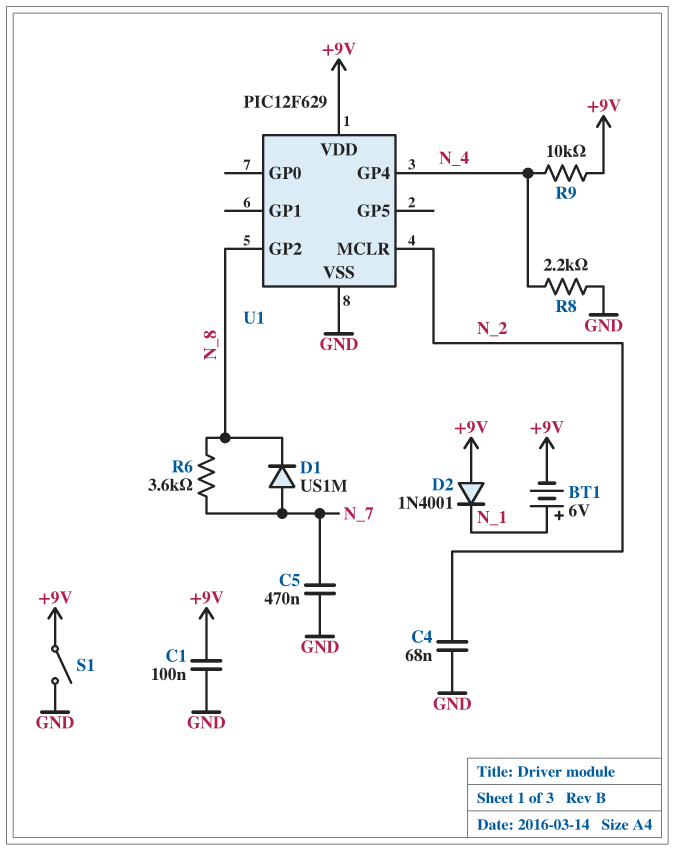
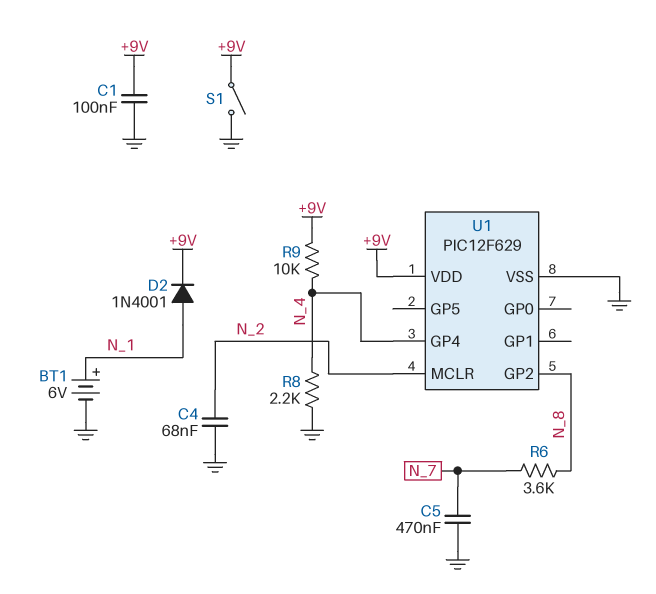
BT1: 6V (plus N_1, minus +9V) -> 6V (plus N_1, minus GND)
D1: diode US1M (A N_7, K N_8) -> none
D2: diode 1N4001 (A +9V, K N_1) -> diode 1N4001 (A N_1, K +9V)

